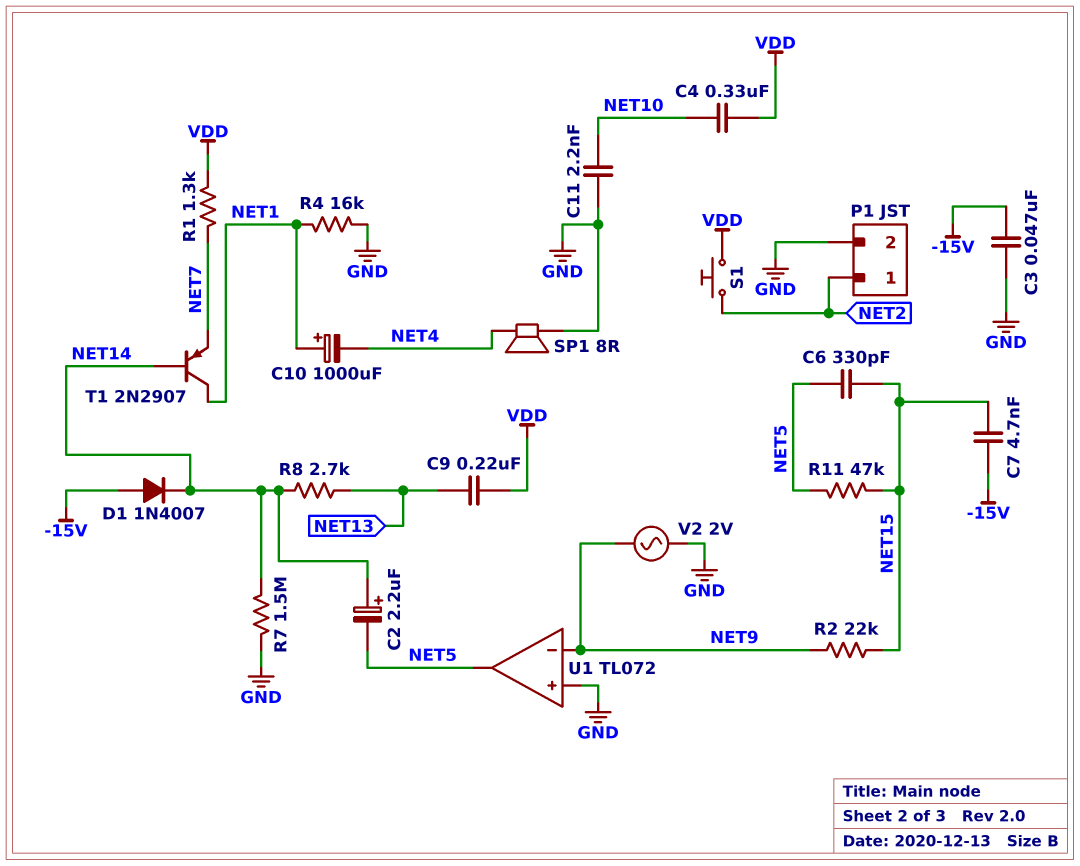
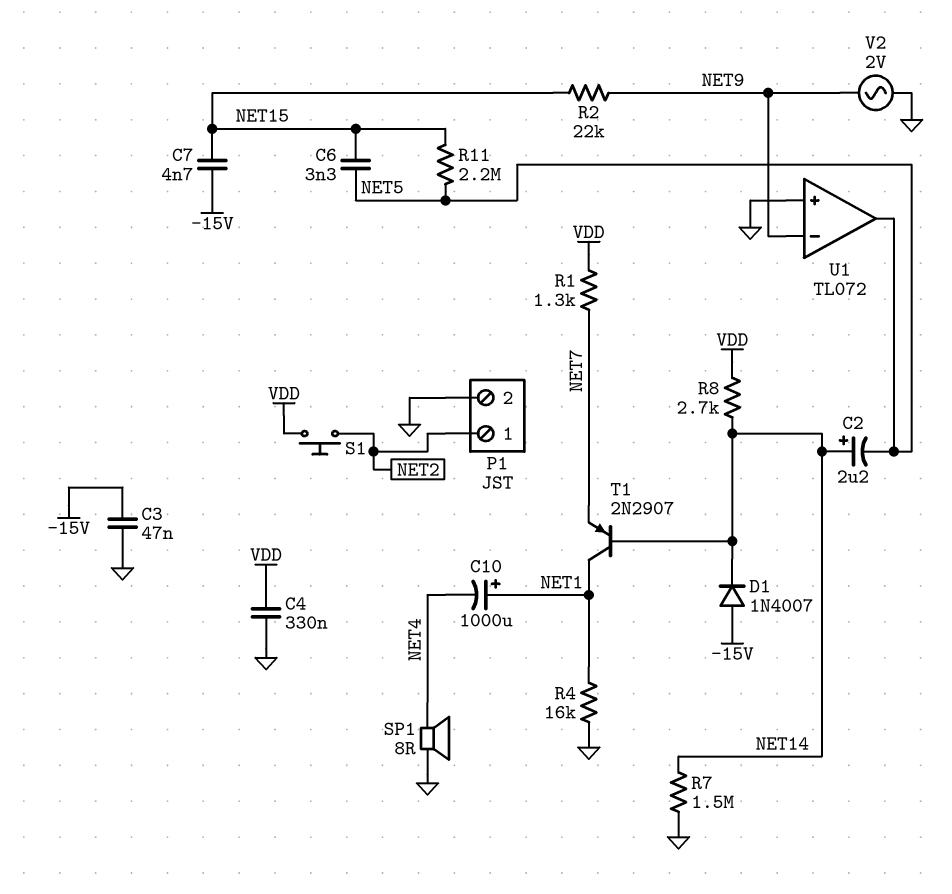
C4: 330nF (NET10, VDD) -> 330nF (GND, VDD)
C6: 330pF (NET5, NET15) -> 3.3nF (NET5, NET15)
C9: 220nF (NET13, VDD) -> none
C11: 2.2nF (GND, NET10) -> none
R8: 2.7k (NET13, NET14) -> 2.7k (NET14, VDD)
R11: 47k (NET5, NET15) -> 2.2M (NET5, NET15)

